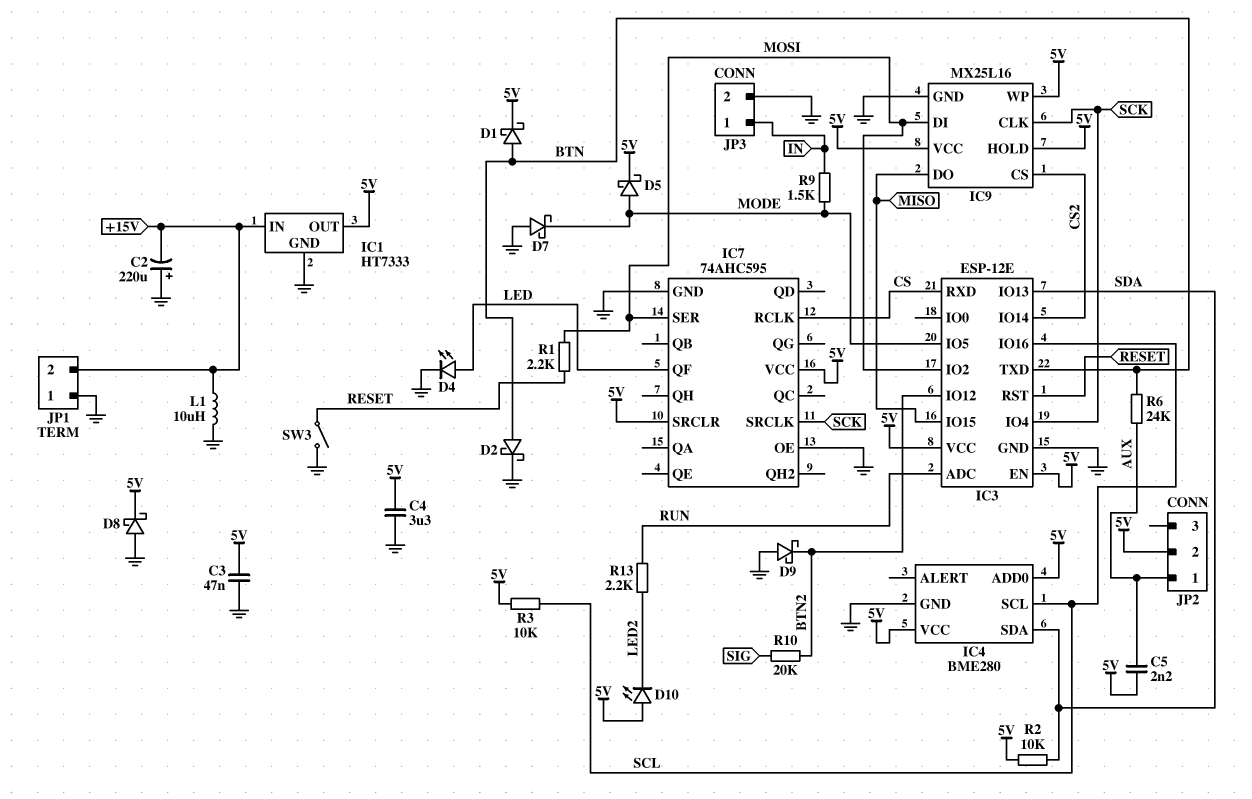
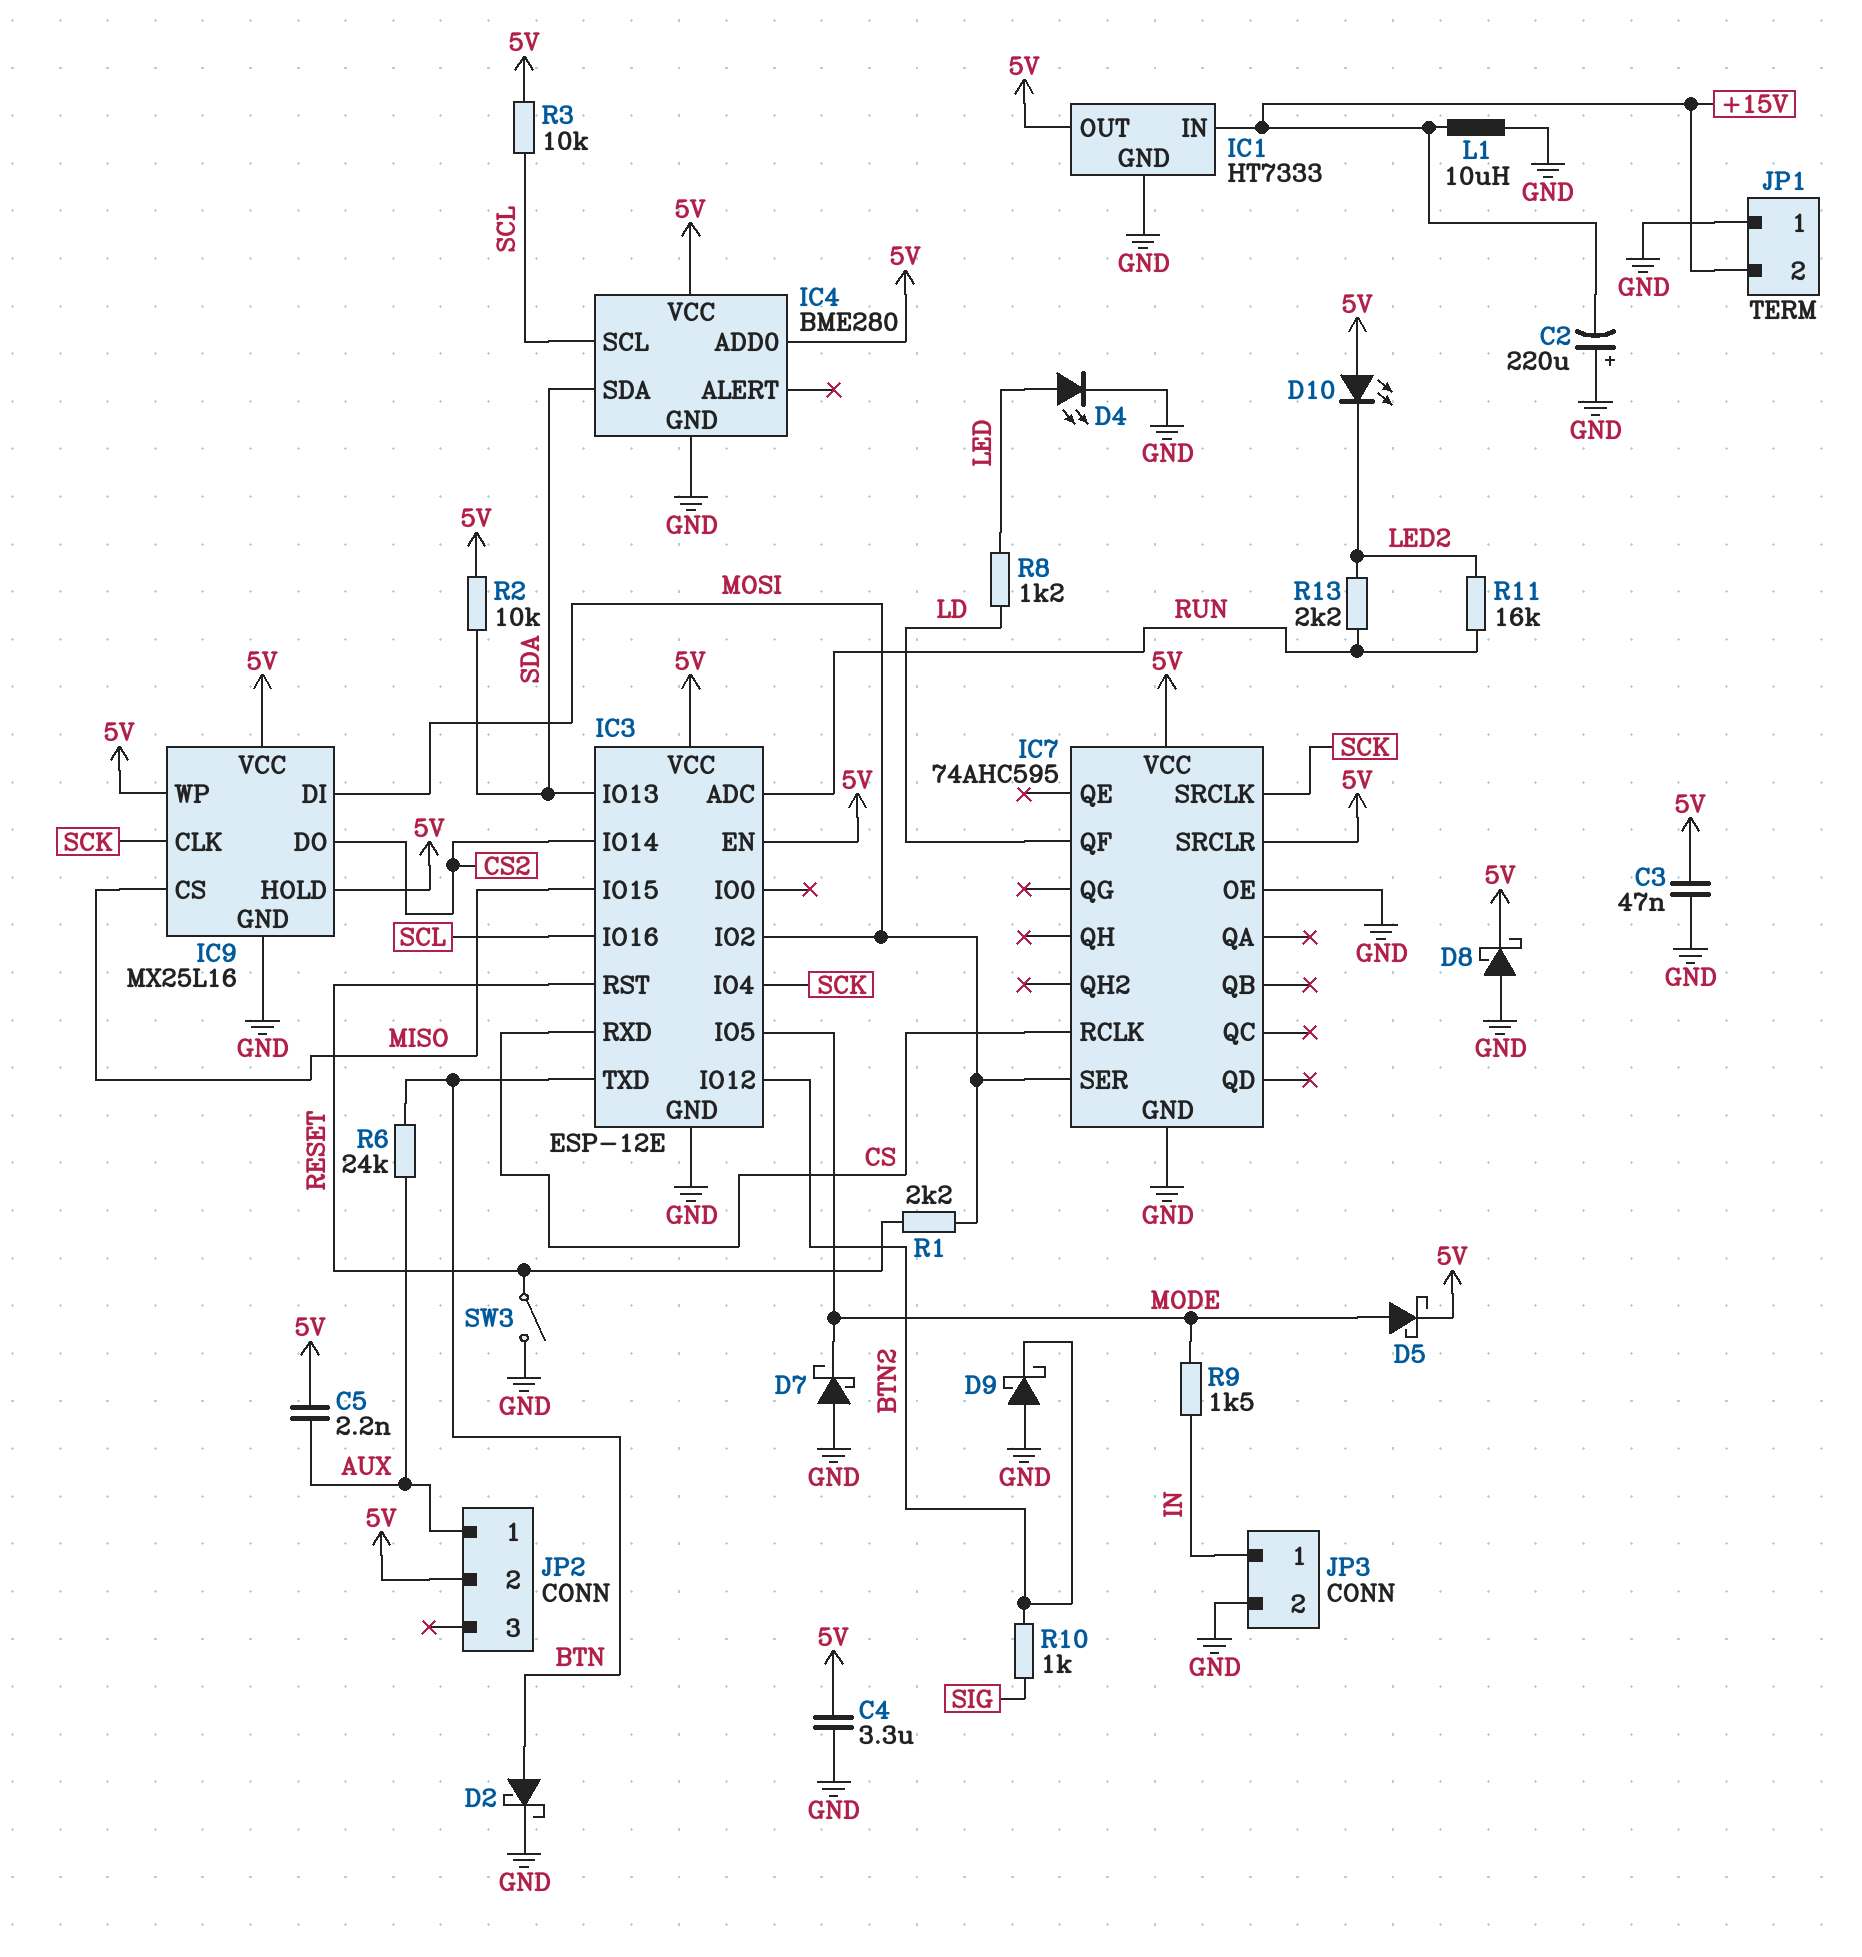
D1: schottky (A BTN, K 5V) -> none
IC7 pin QF: LED -> LD
IC9 pin CS: CS2 -> MISO
IC9 pin DO: MISO -> CS2
R8: none -> 1.2k (LD, LED)
R10: 20k (BTN2, SIG) -> 1k (BTN2, SIG)
R11: none -> 16k (LED2, RUN)

